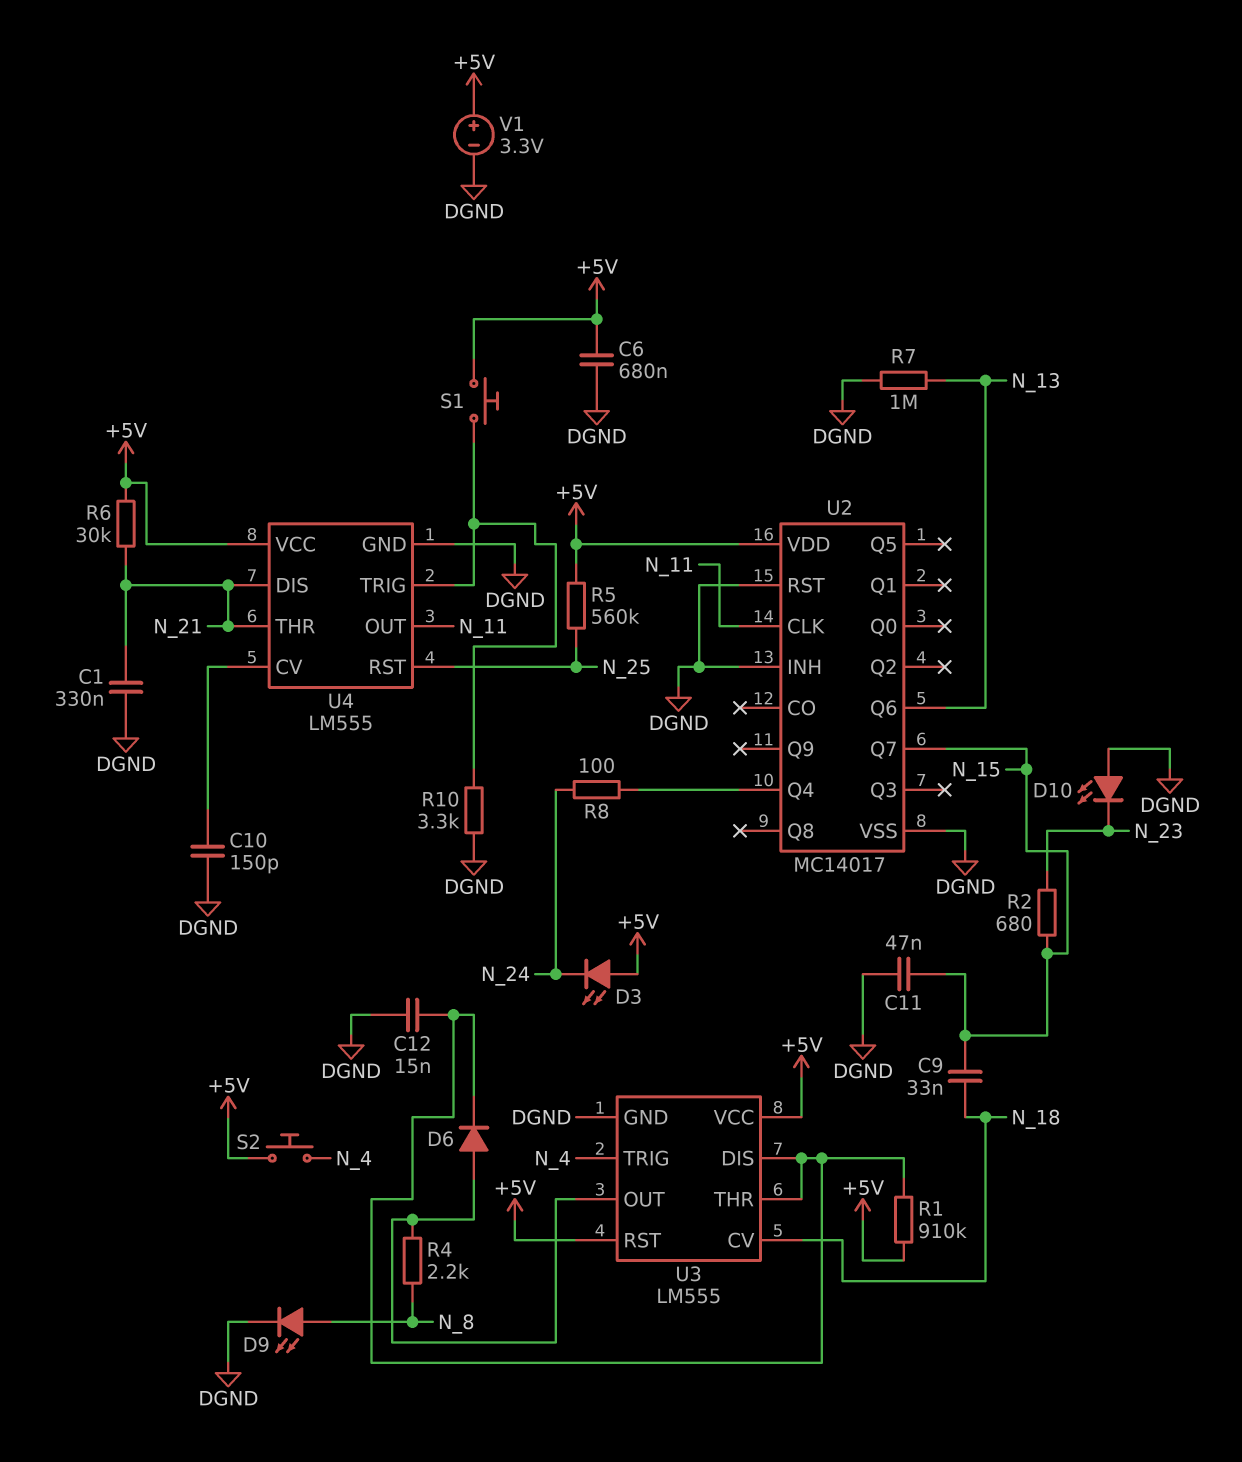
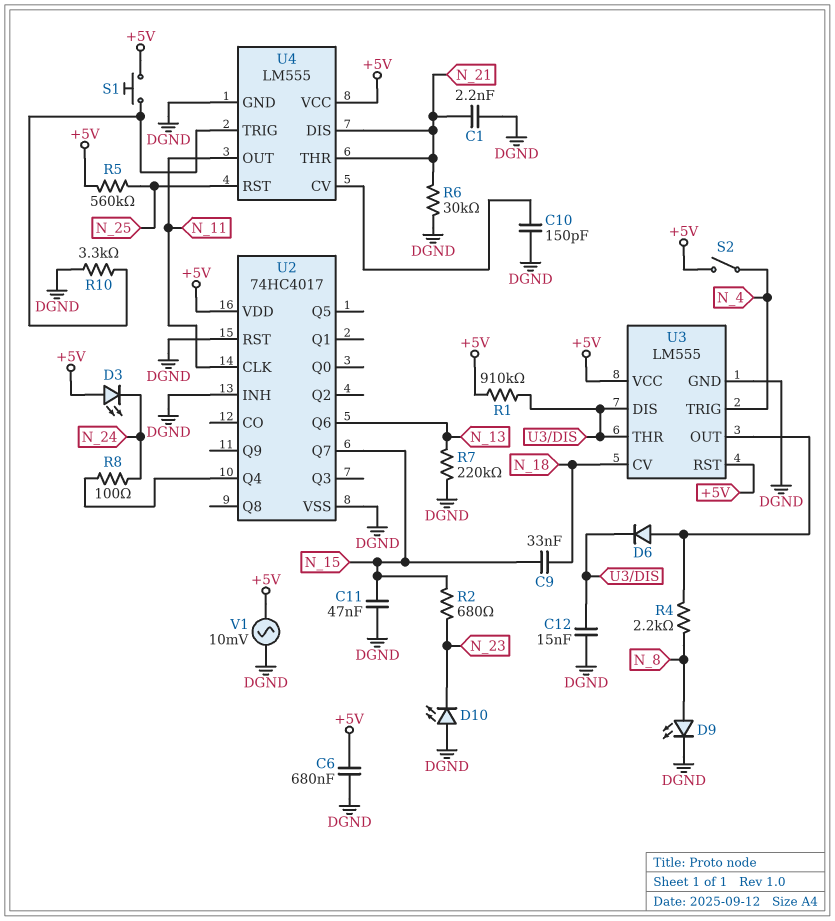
C1: 330nF (DGND, N_21) -> 2.2nF (DGND, N_21)
R6: 30k (+5V, N_21) -> 30k (DGND, N_21)
R7: 1M (DGND, N_13) -> 220k (DGND, N_13)
S2: button (+5V, N_4) -> switch (+5V, N_4)
U2: MC14017 -> 74HC4017
V1: 3.3V (plus +5V, minus DGND) -> AC 10mV (+5V, DGND)

